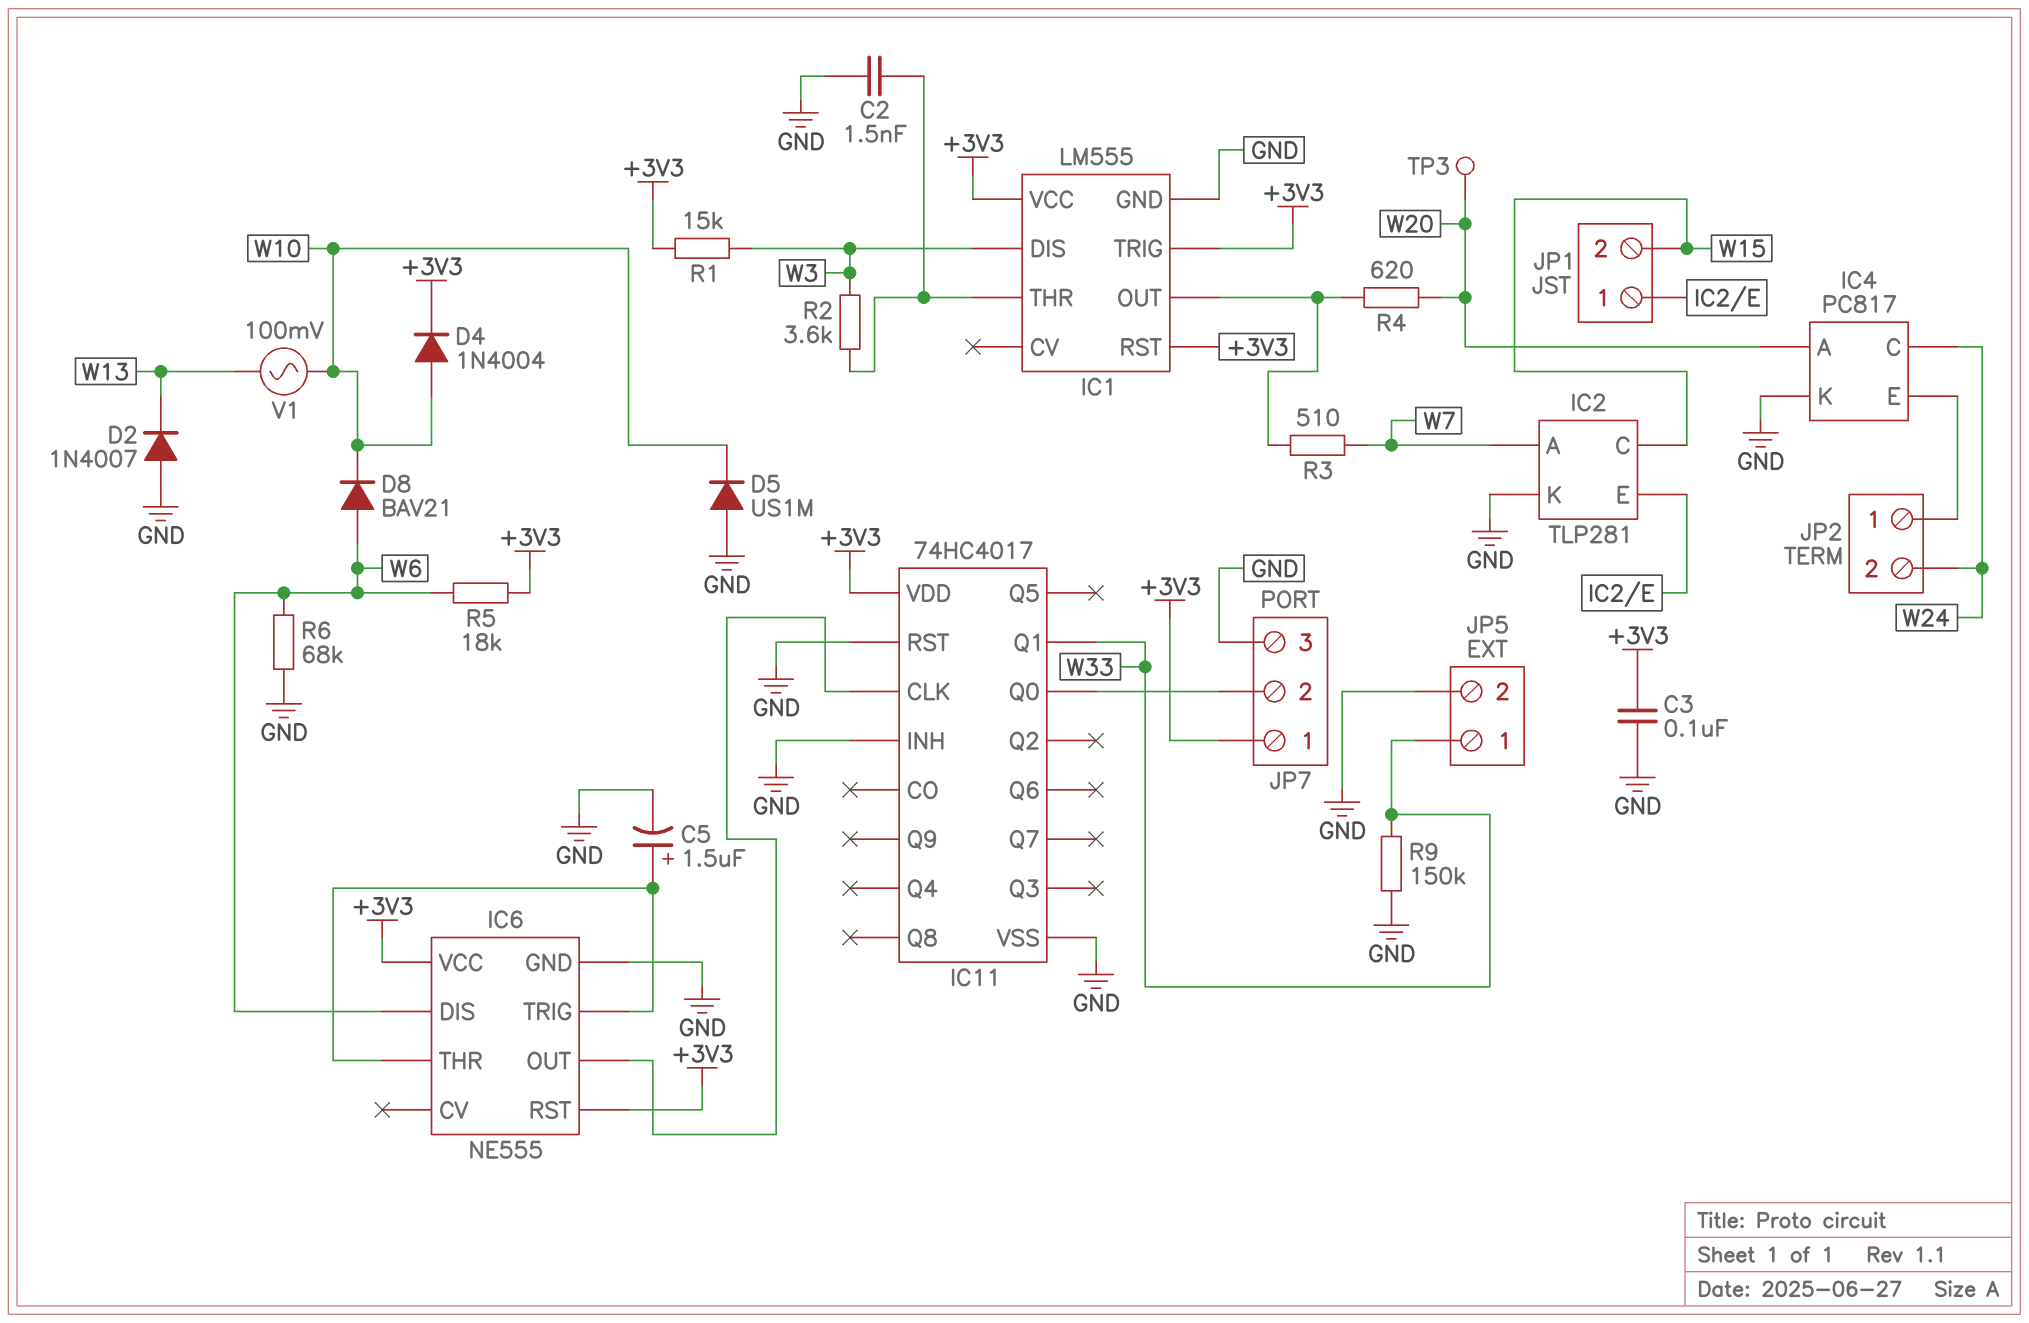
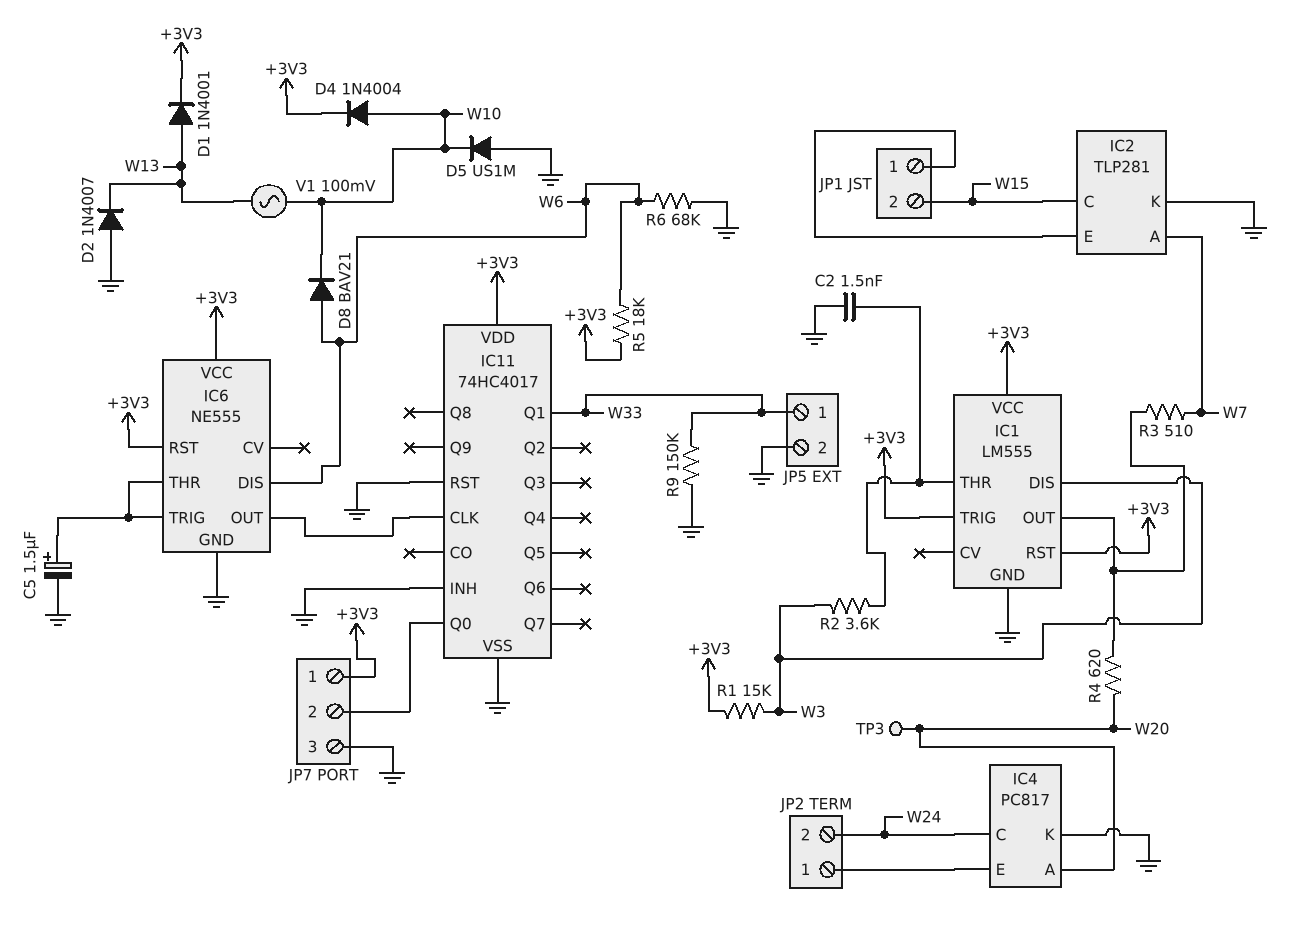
C3: 100nF (+3V3, GND) -> none
D1: none -> diode 1N4001 (A W13, K +3V3)

